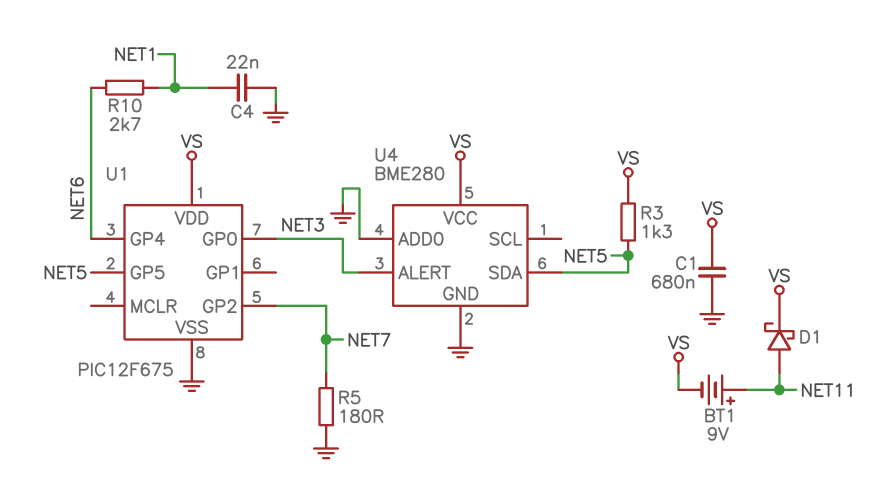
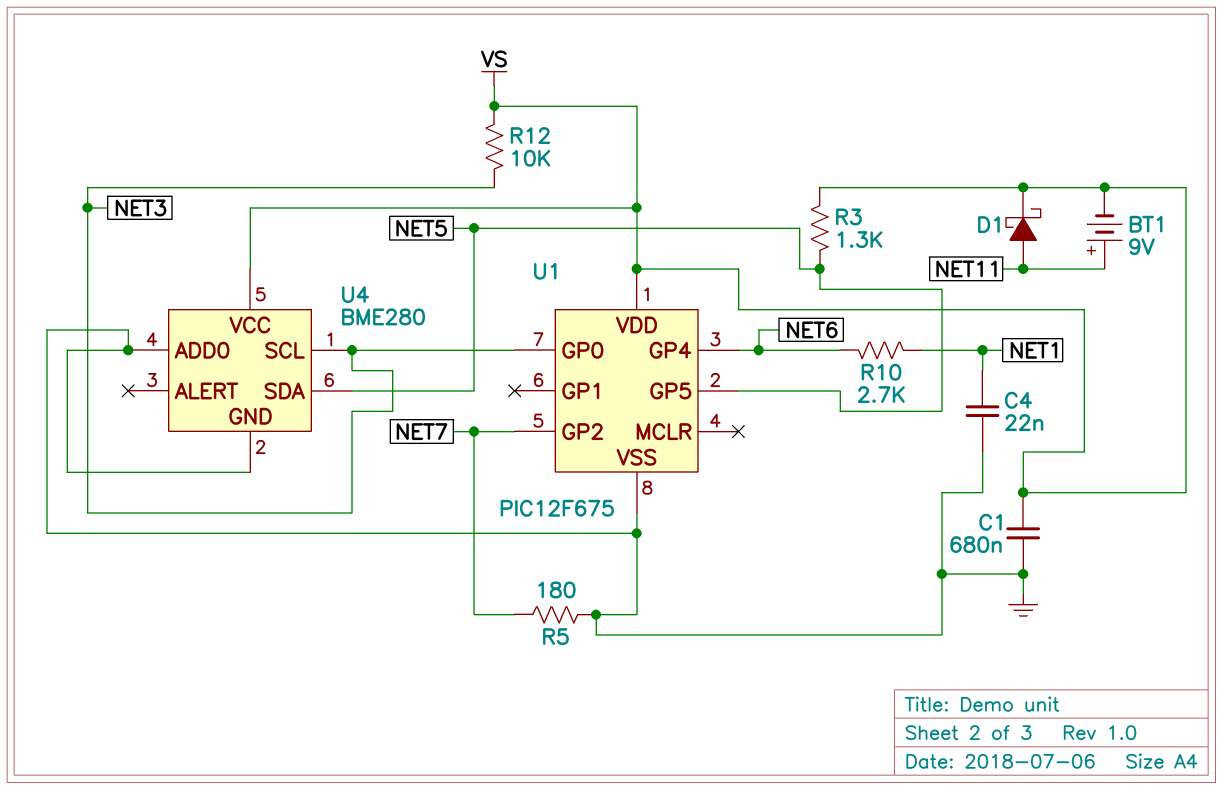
R12: none -> 10k (NET3, VS)
U4 pin ALERT: NET3 -> none
U4 pin SCL: none -> NET3

